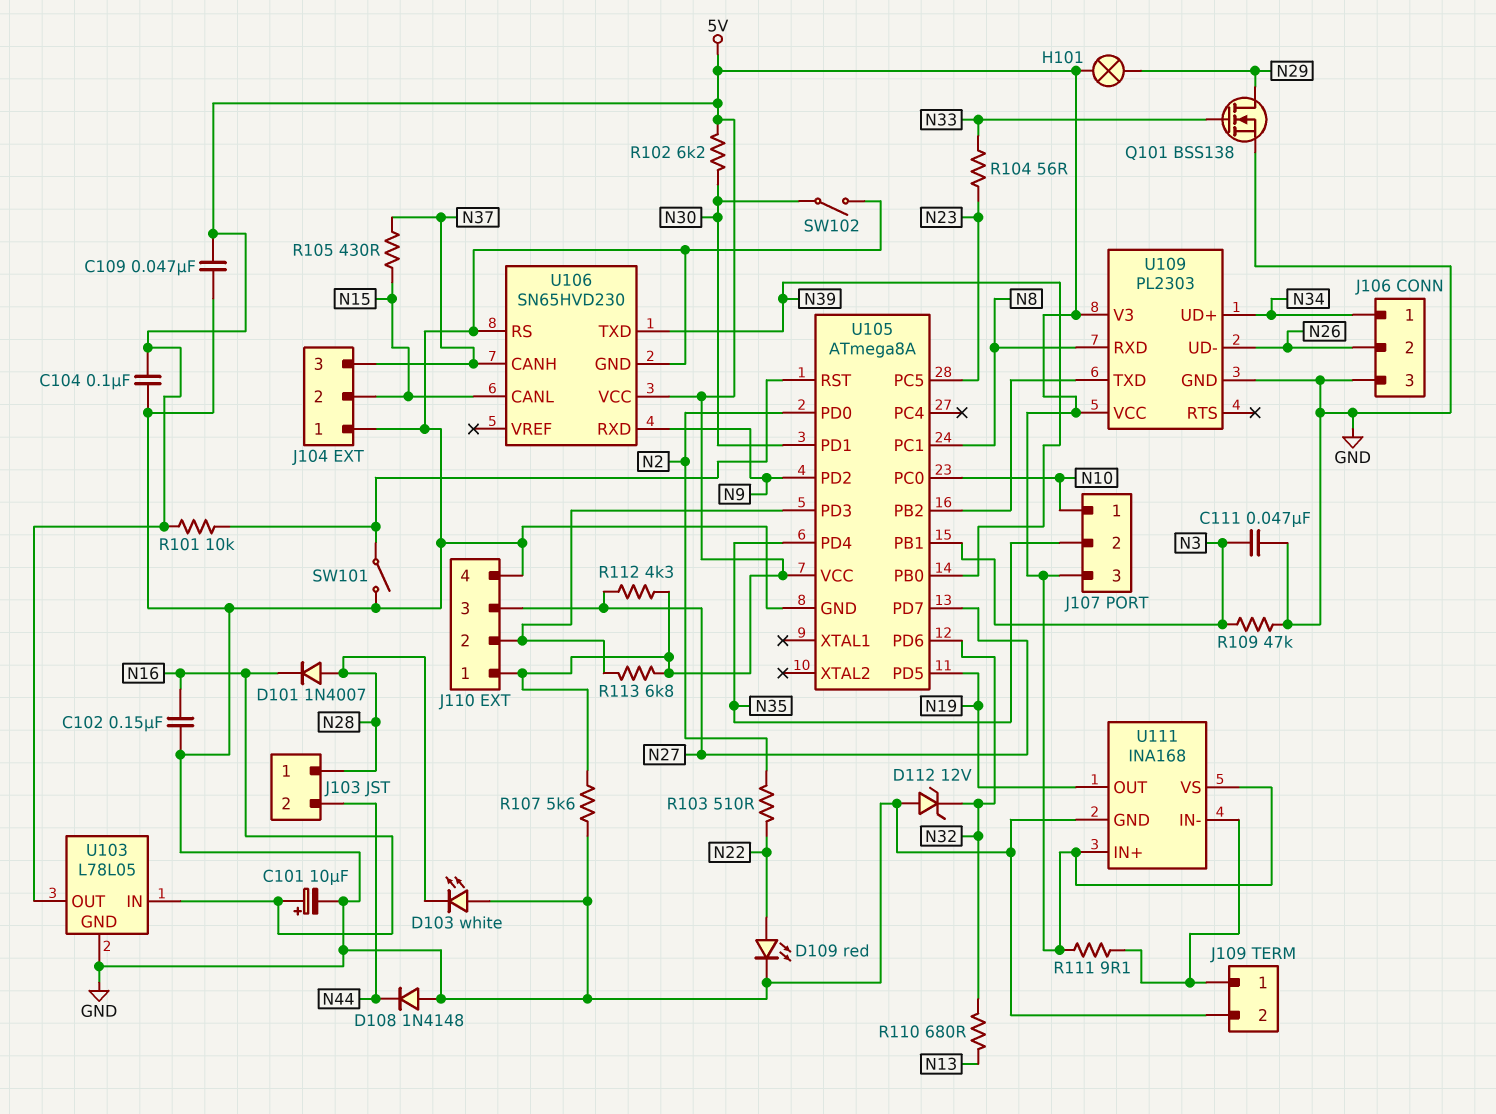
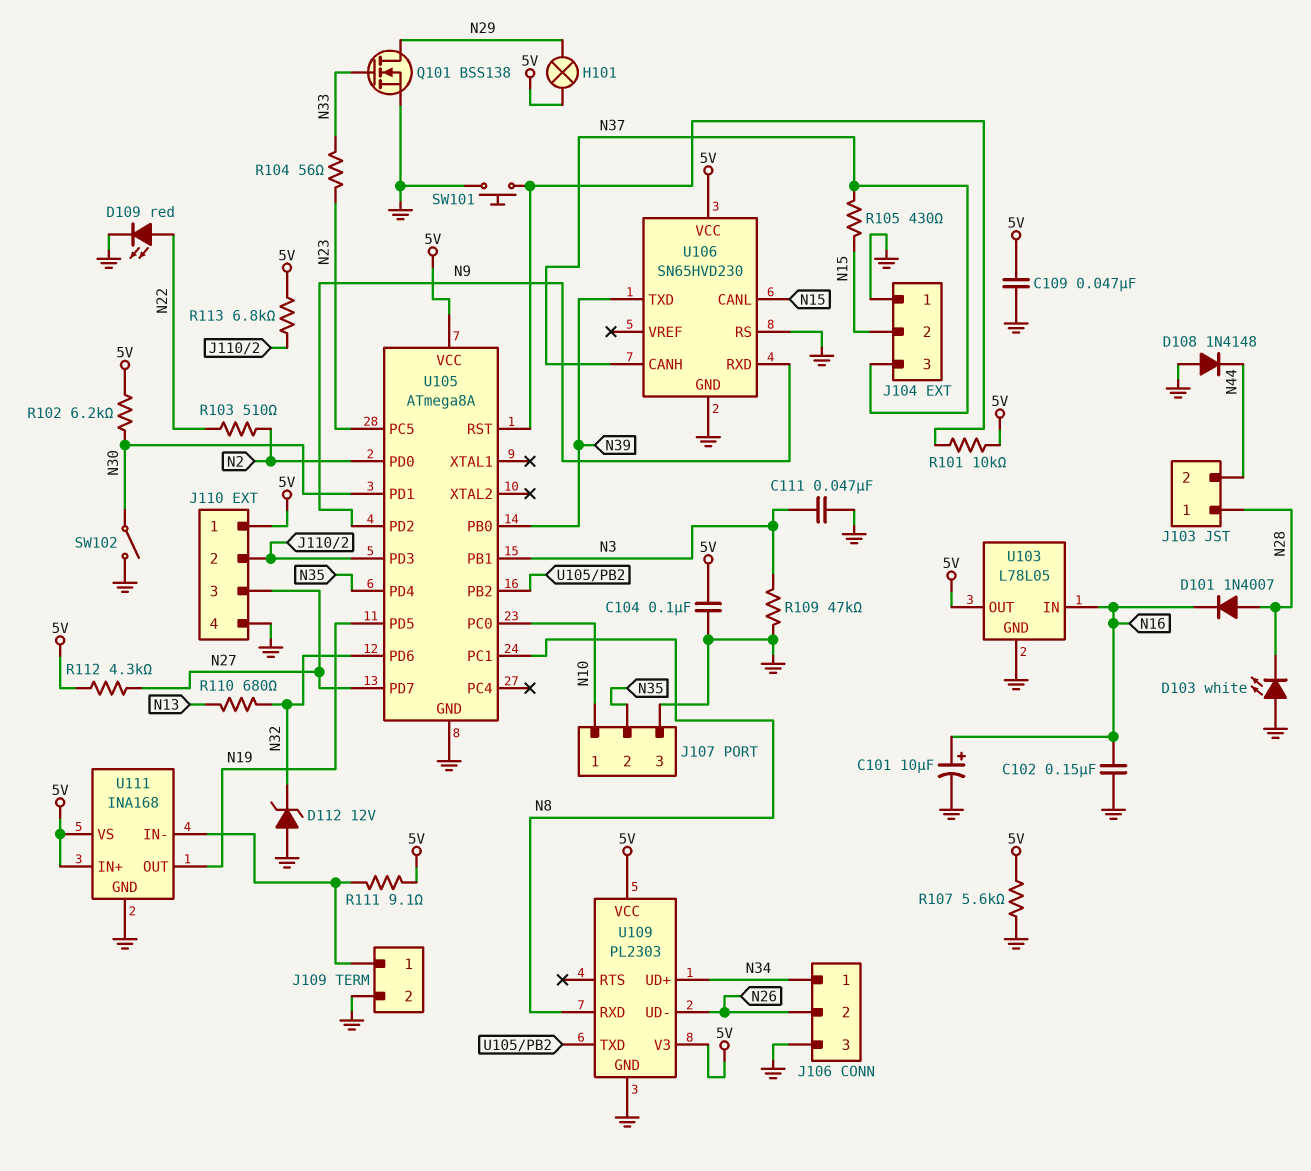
J107 pin 3: 5V -> GND
SW101: switch (GND, U105/RST) -> button (GND, U105/RST)

